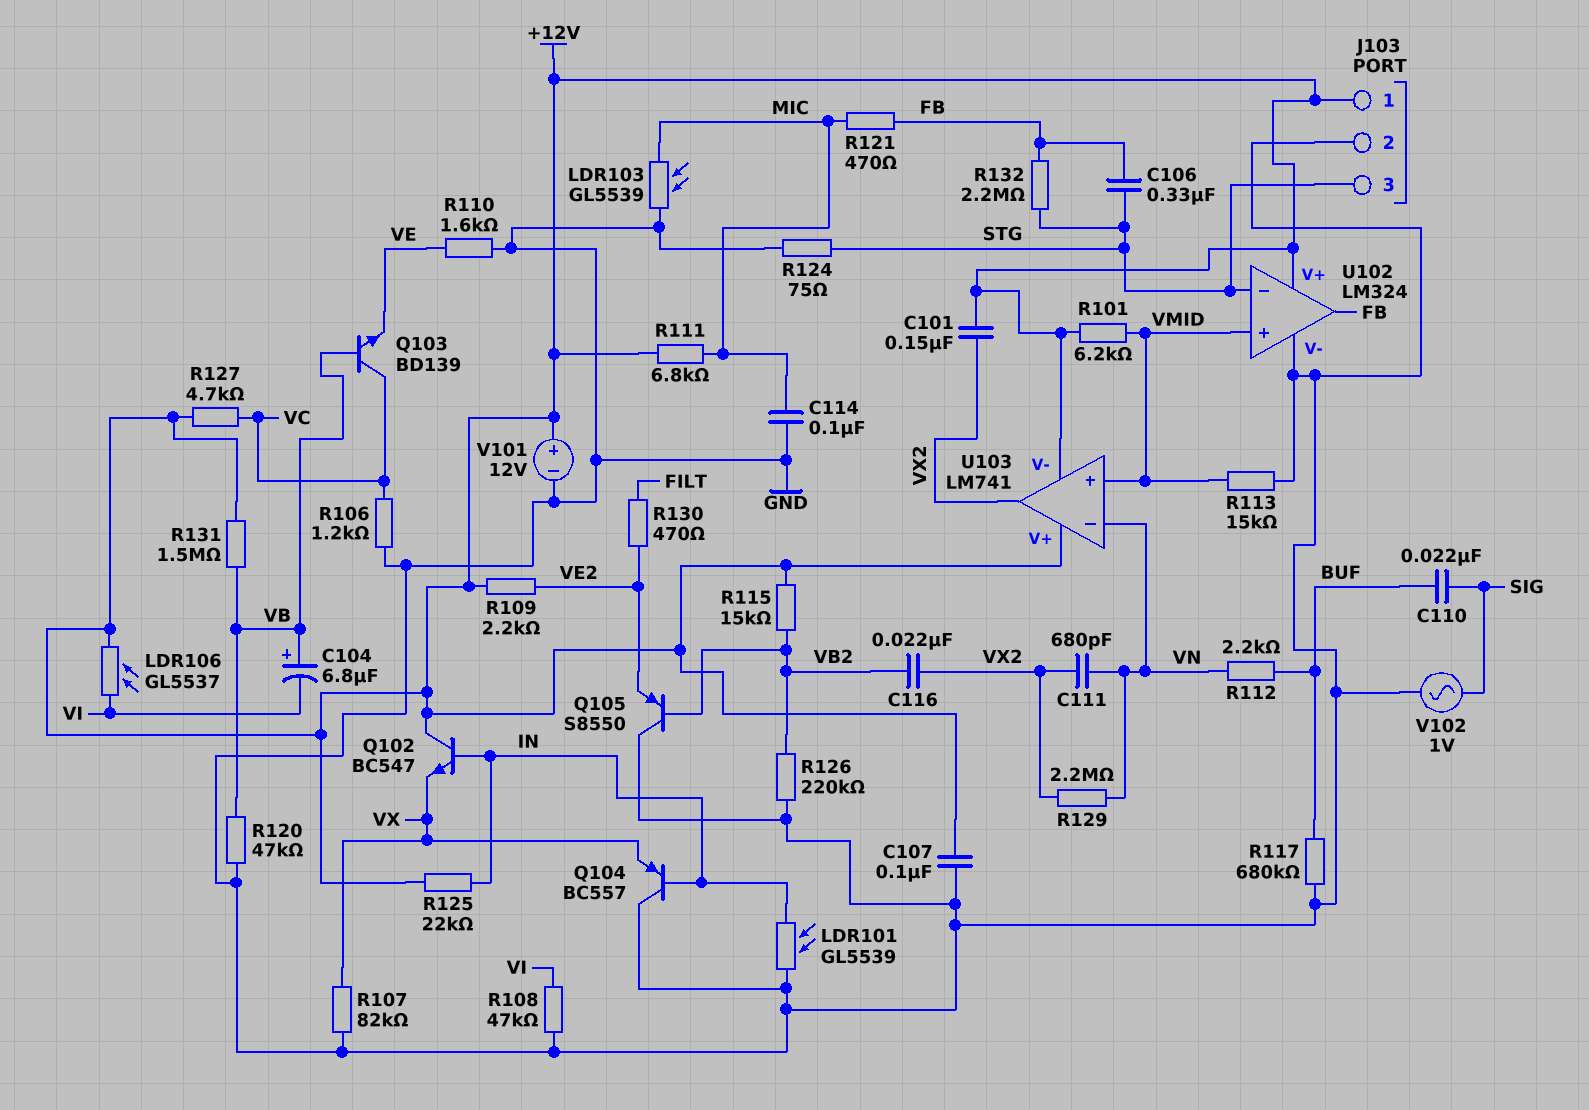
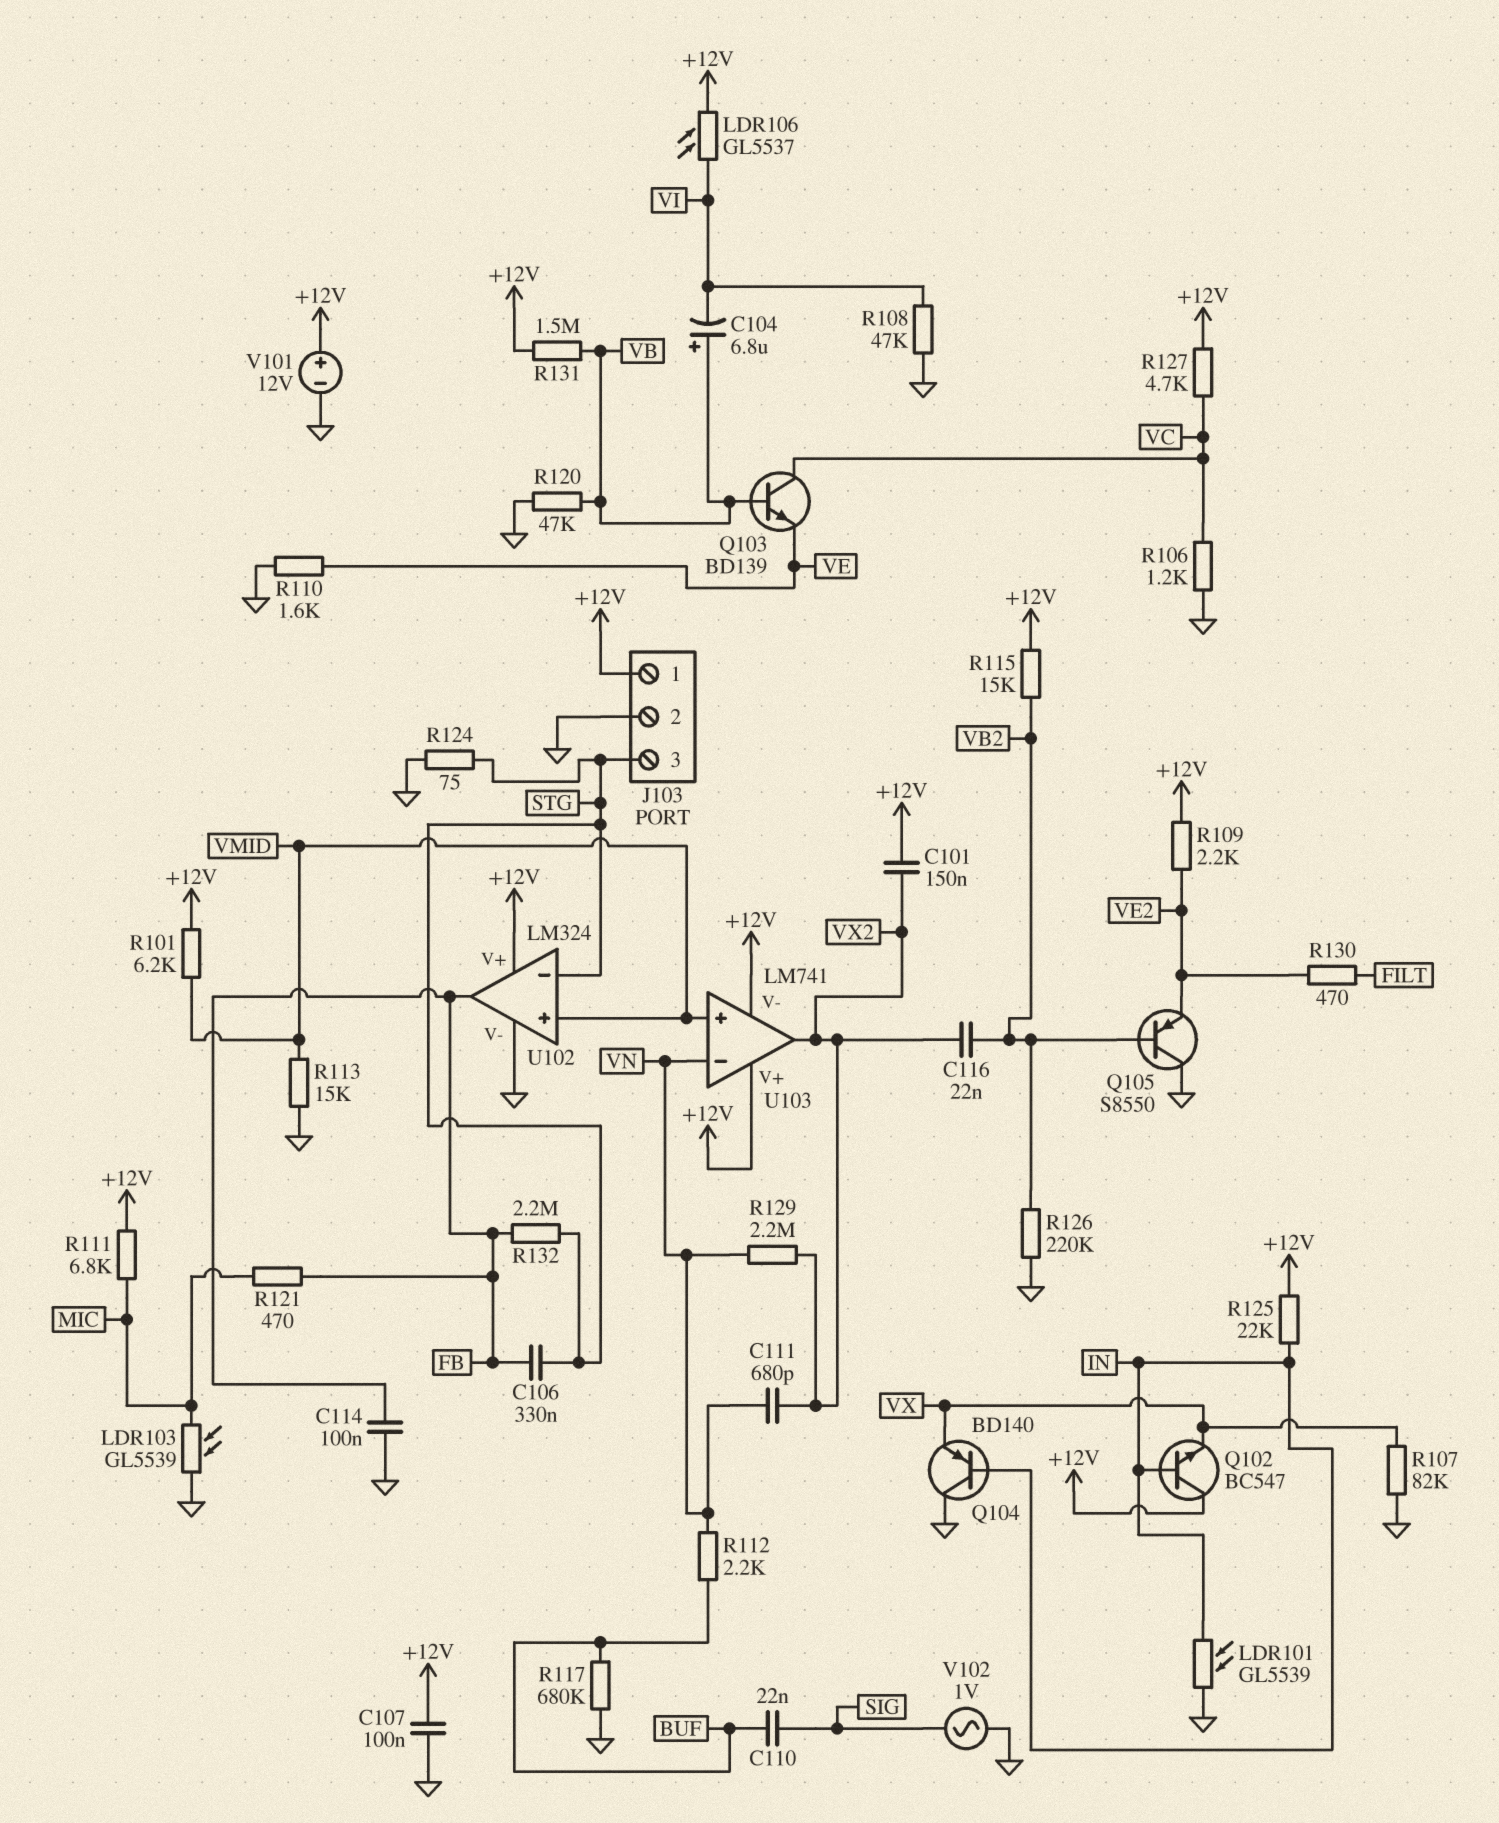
C114: 100nF (GND, MIC) -> 100nF (FB, GND)
Q104: PNP BC557 (B IN, C GND, E VX) -> PNP BD140 (B IN, C GND, E VX)

